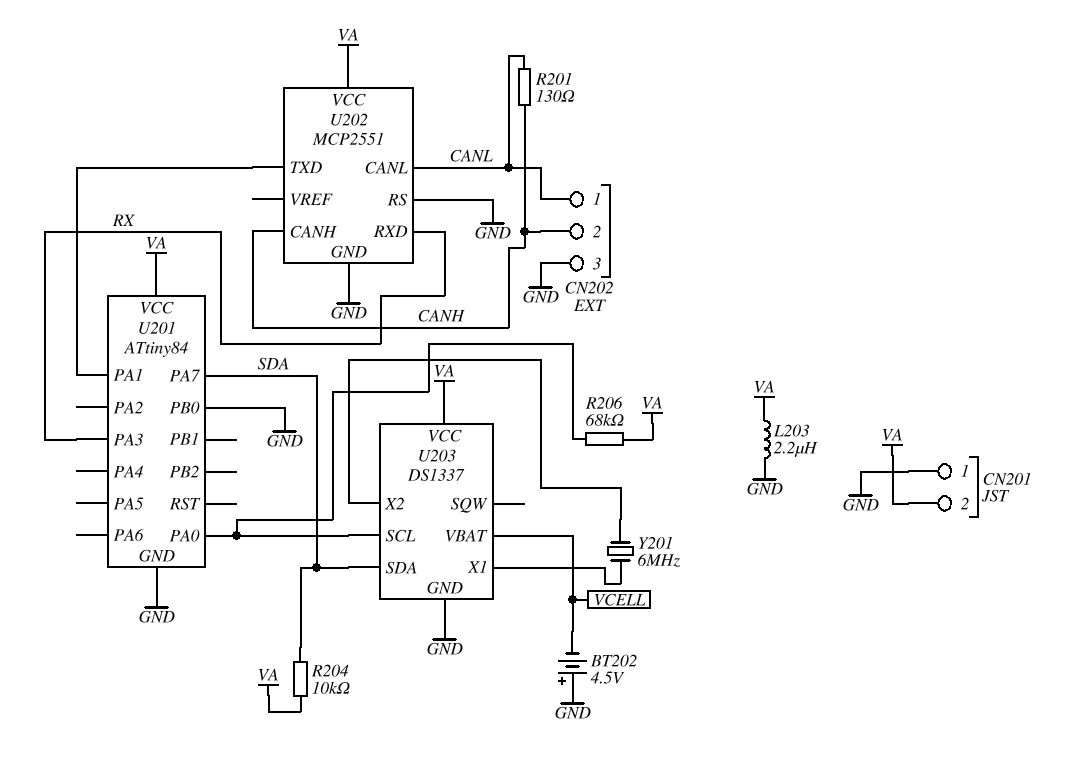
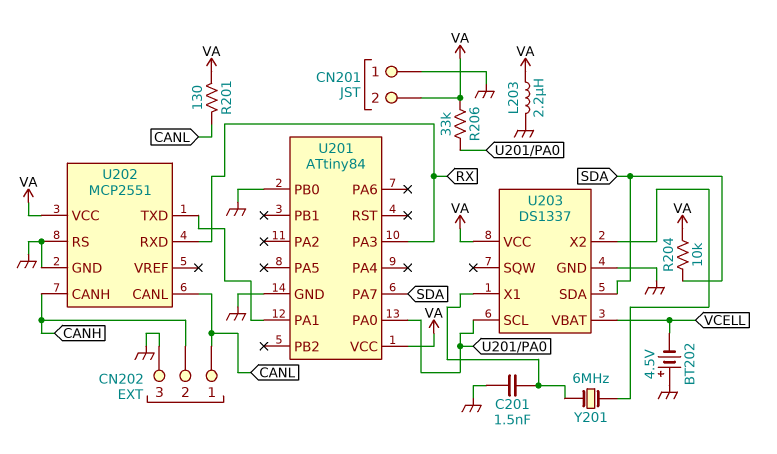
C201: none -> 1.5nF (GND, U203/X1)
R201: 130 (CANH, CANL) -> 130 (CANL, VA)
R206: 68k (U201/PA0, VA) -> 33k (U201/PA0, VA)

